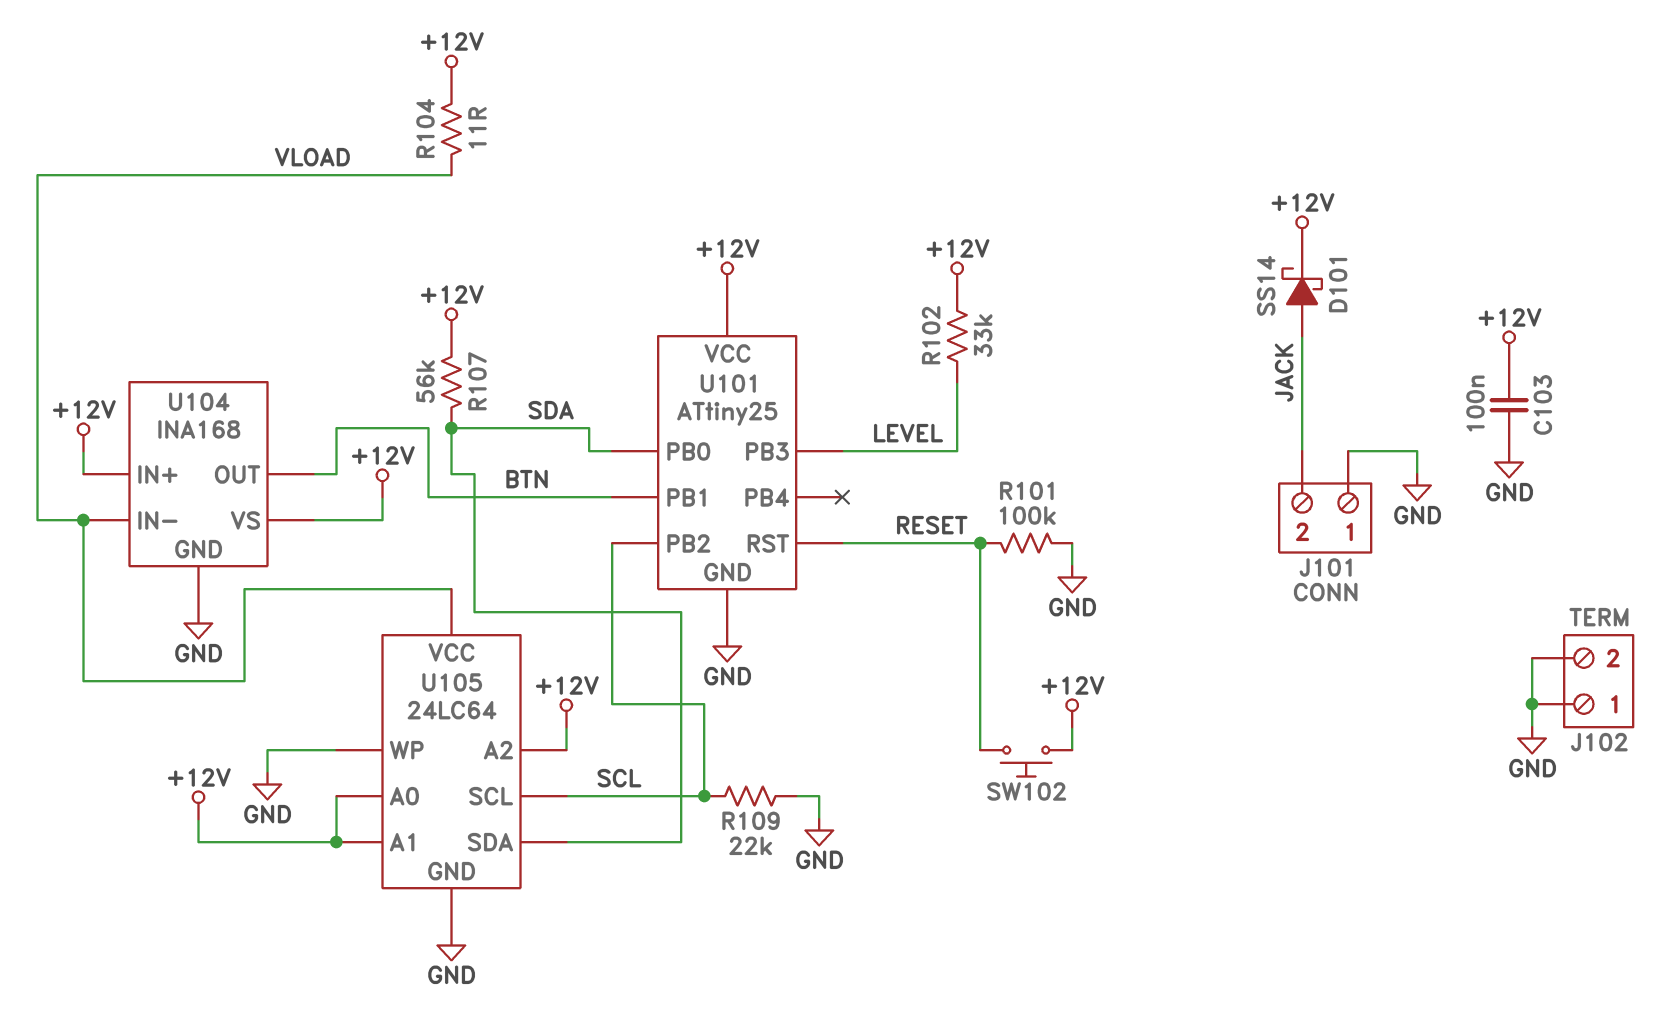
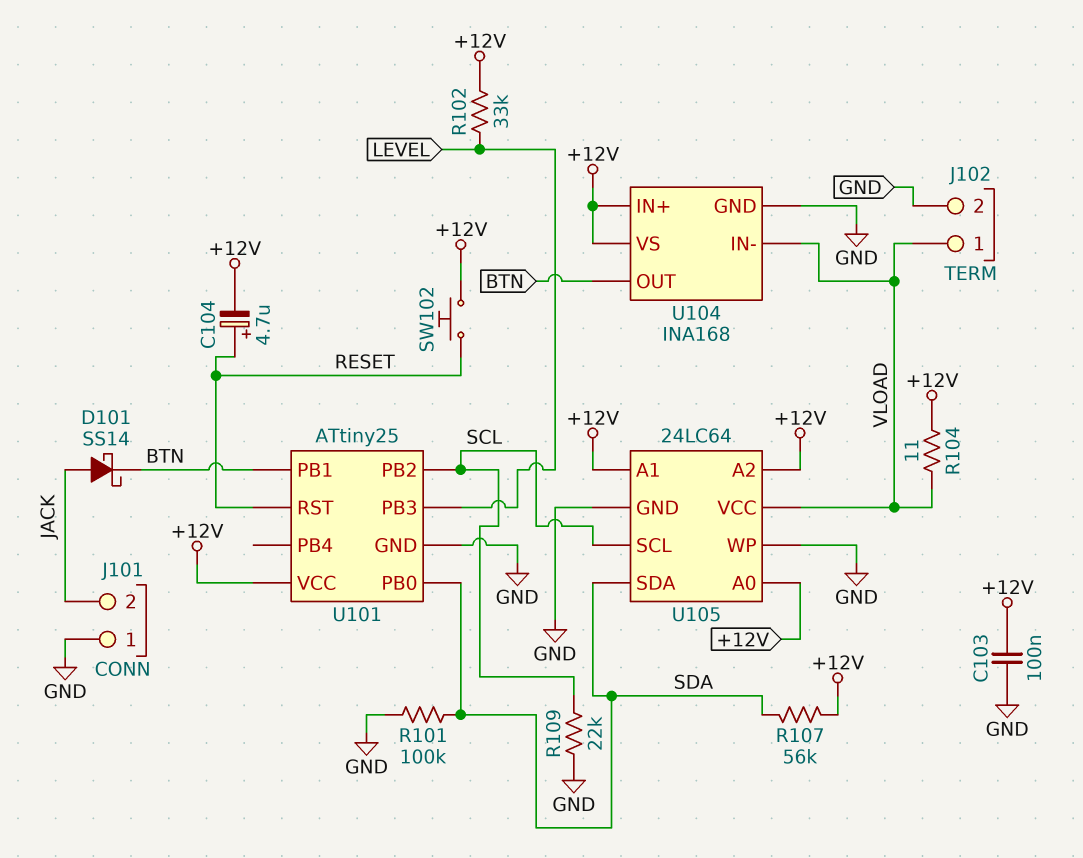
C104: none -> 4.7uF (plus RESET, minus +12V)
D101: schottky SS14 (A JACK, K +12V) -> schottky SS14 (A JACK, K BTN)
J102 pin 1: GND -> VLOAD
R101: 100k (GND, RESET) -> 100k (GND, SDA)

